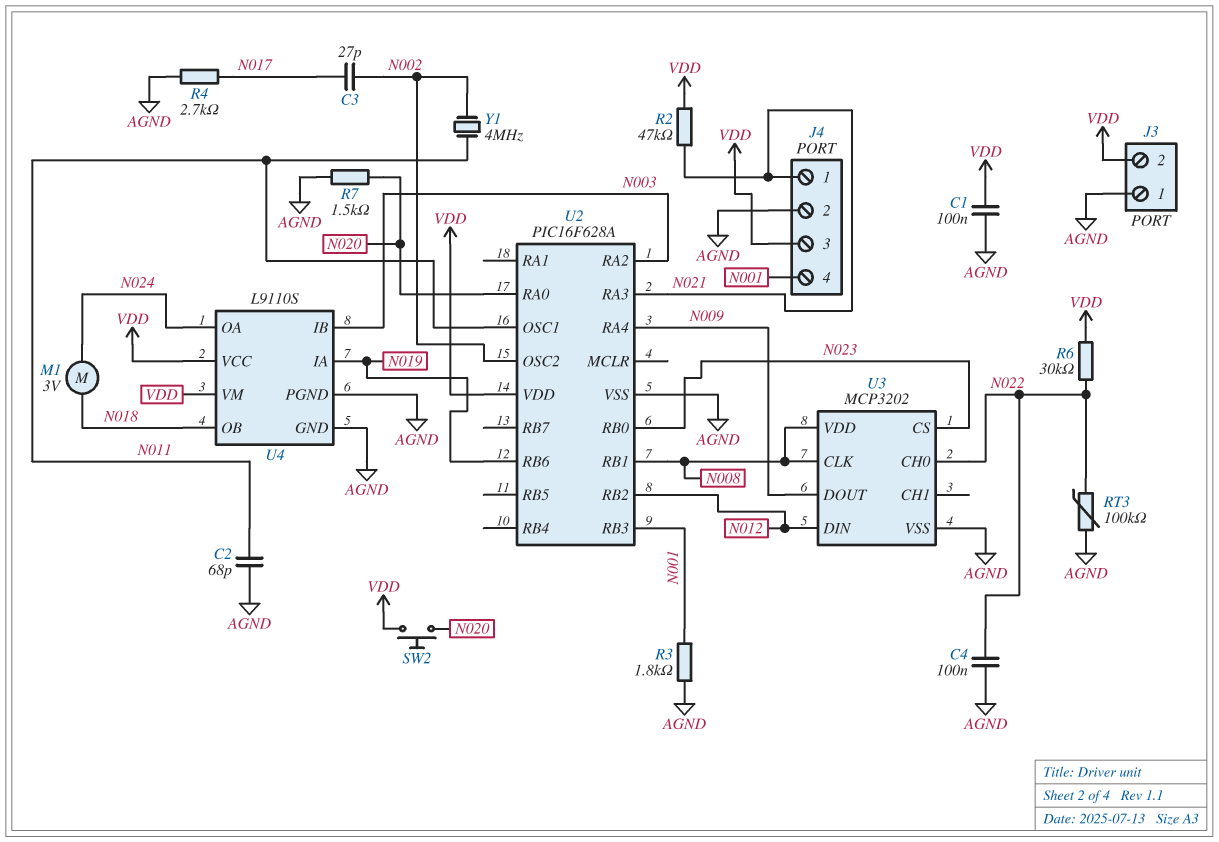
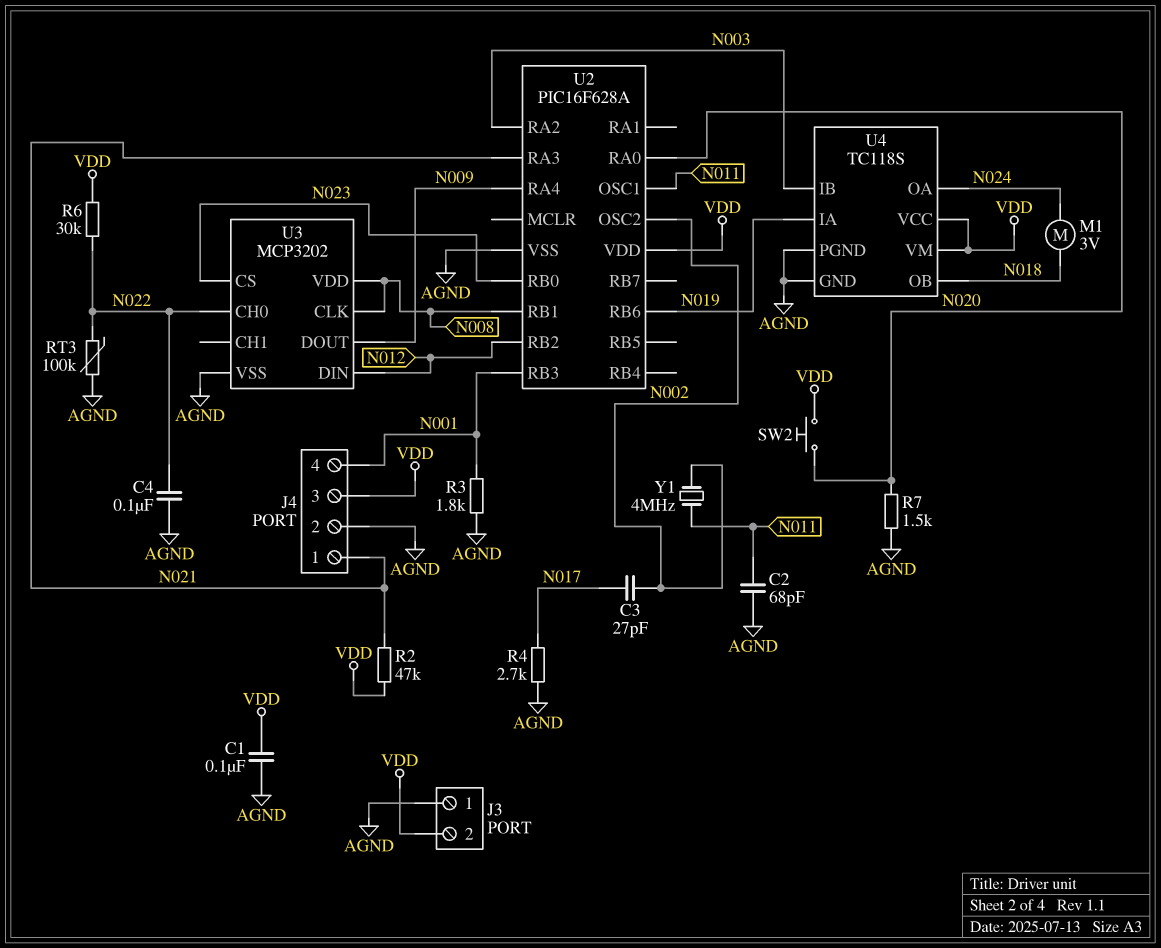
U4: L9110S -> TC118S

